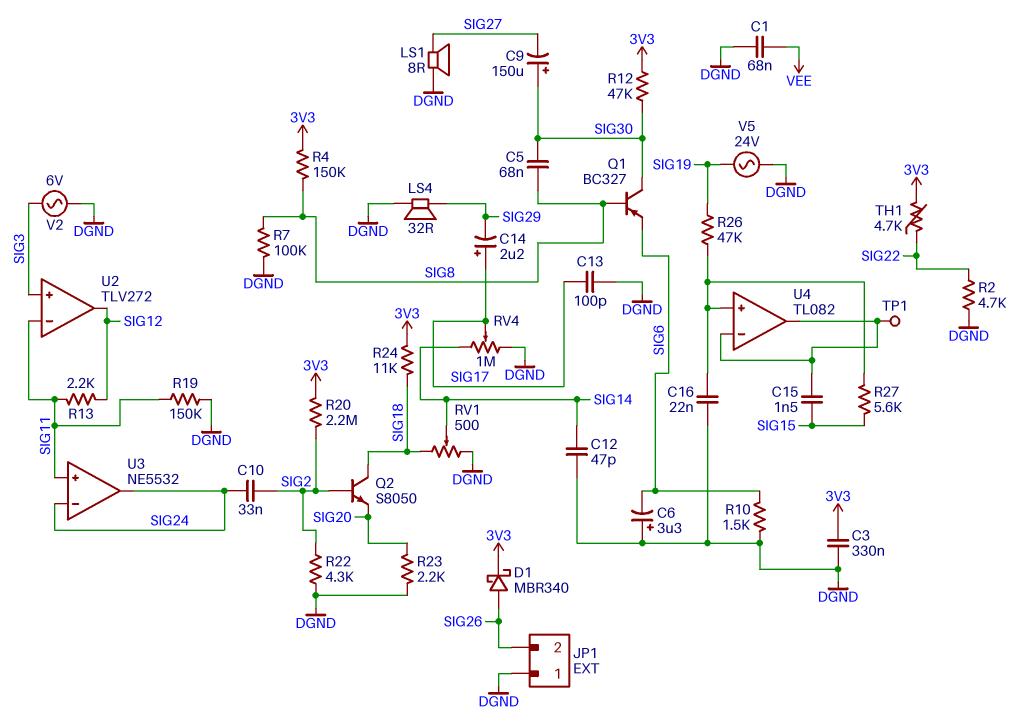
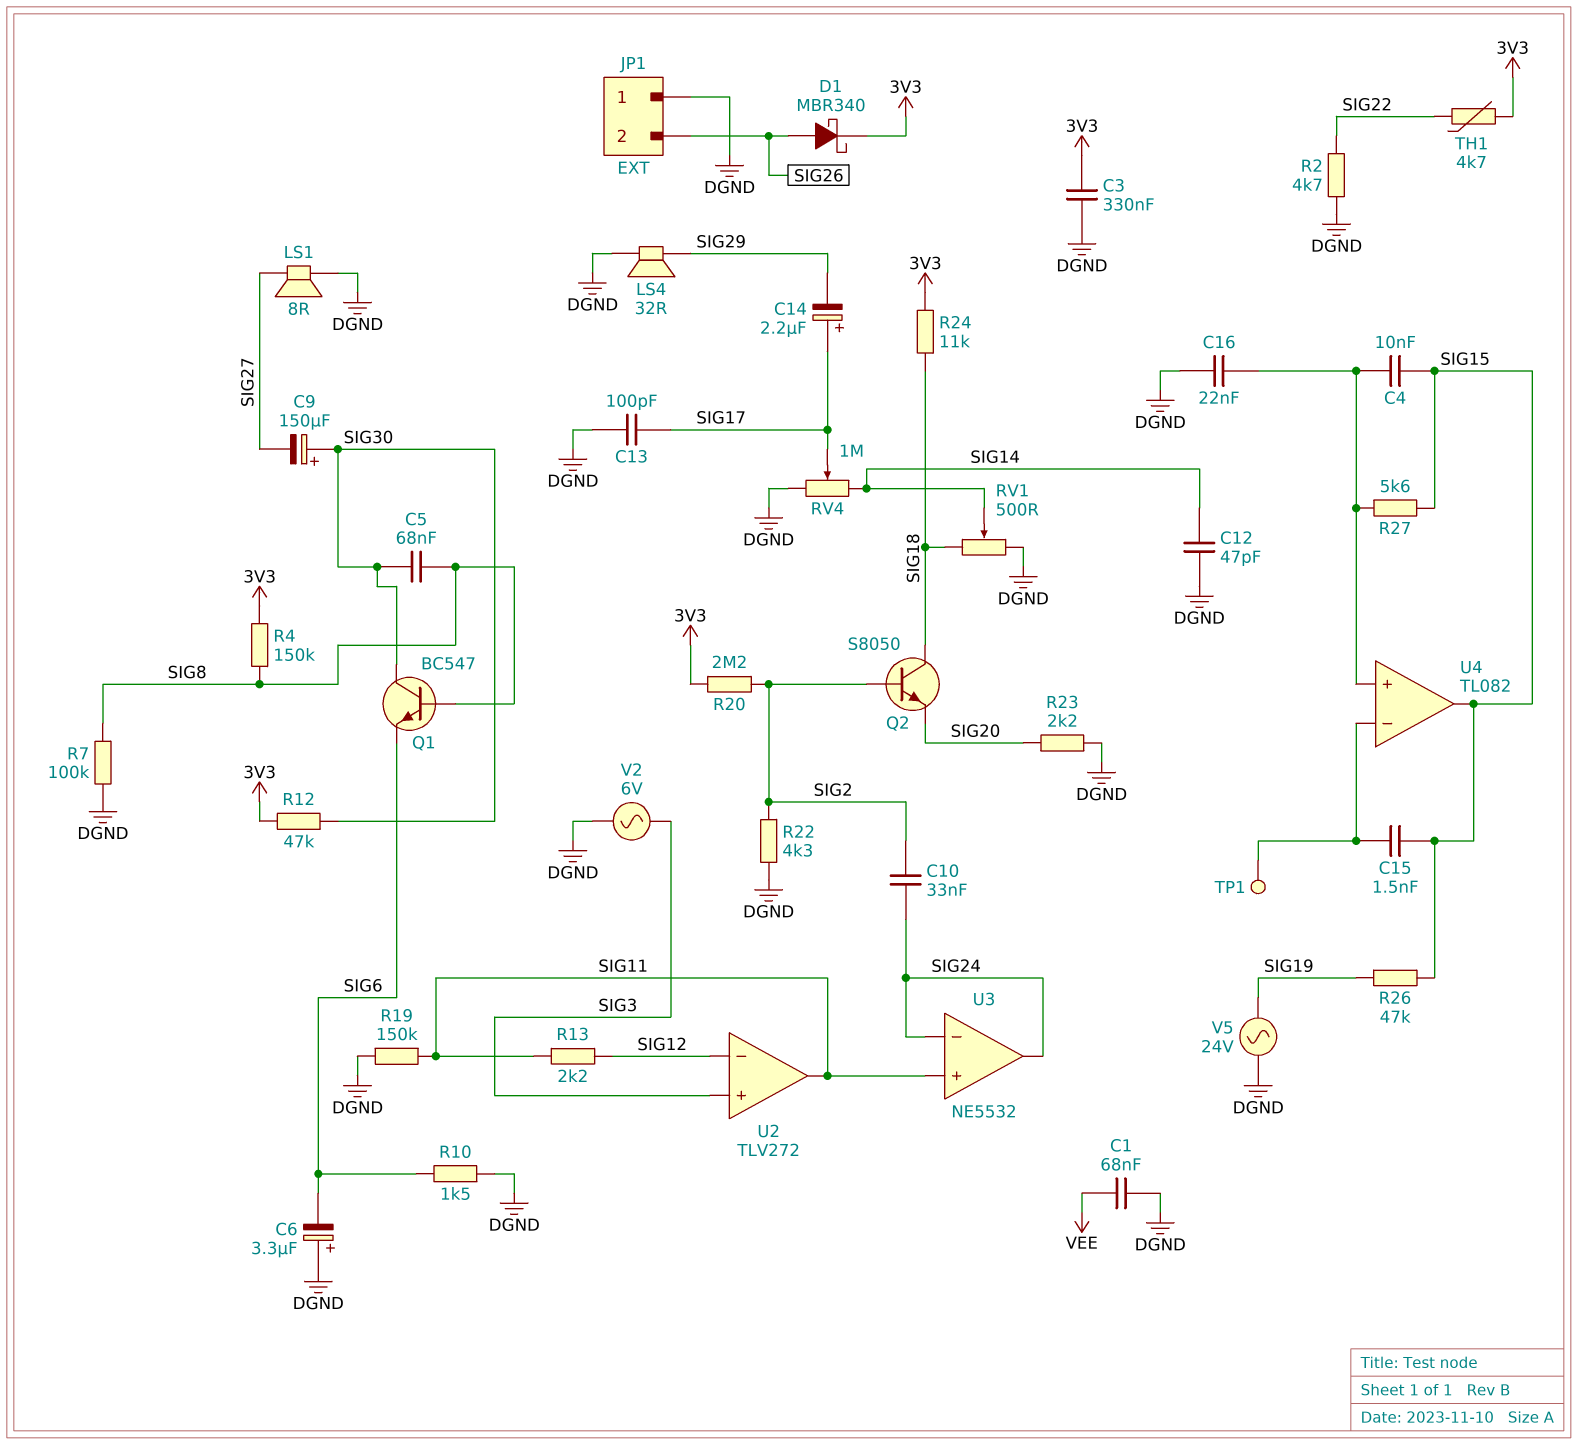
C4: none -> 10nF (SIG15, U4/in+)
Q1: PNP BC327 (B SIG8, C SIG30, E SIG6) -> NPN BC547 (B SIG8, C SIG30, E SIG6)
R26: 47k (SIG19, U4/in+) -> 47k (SIG15, SIG19)
U2 pin in-: SIG11 -> SIG12
U2 pin out: SIG12 -> SIG11
U4 pin out: U4/in- -> SIG15

